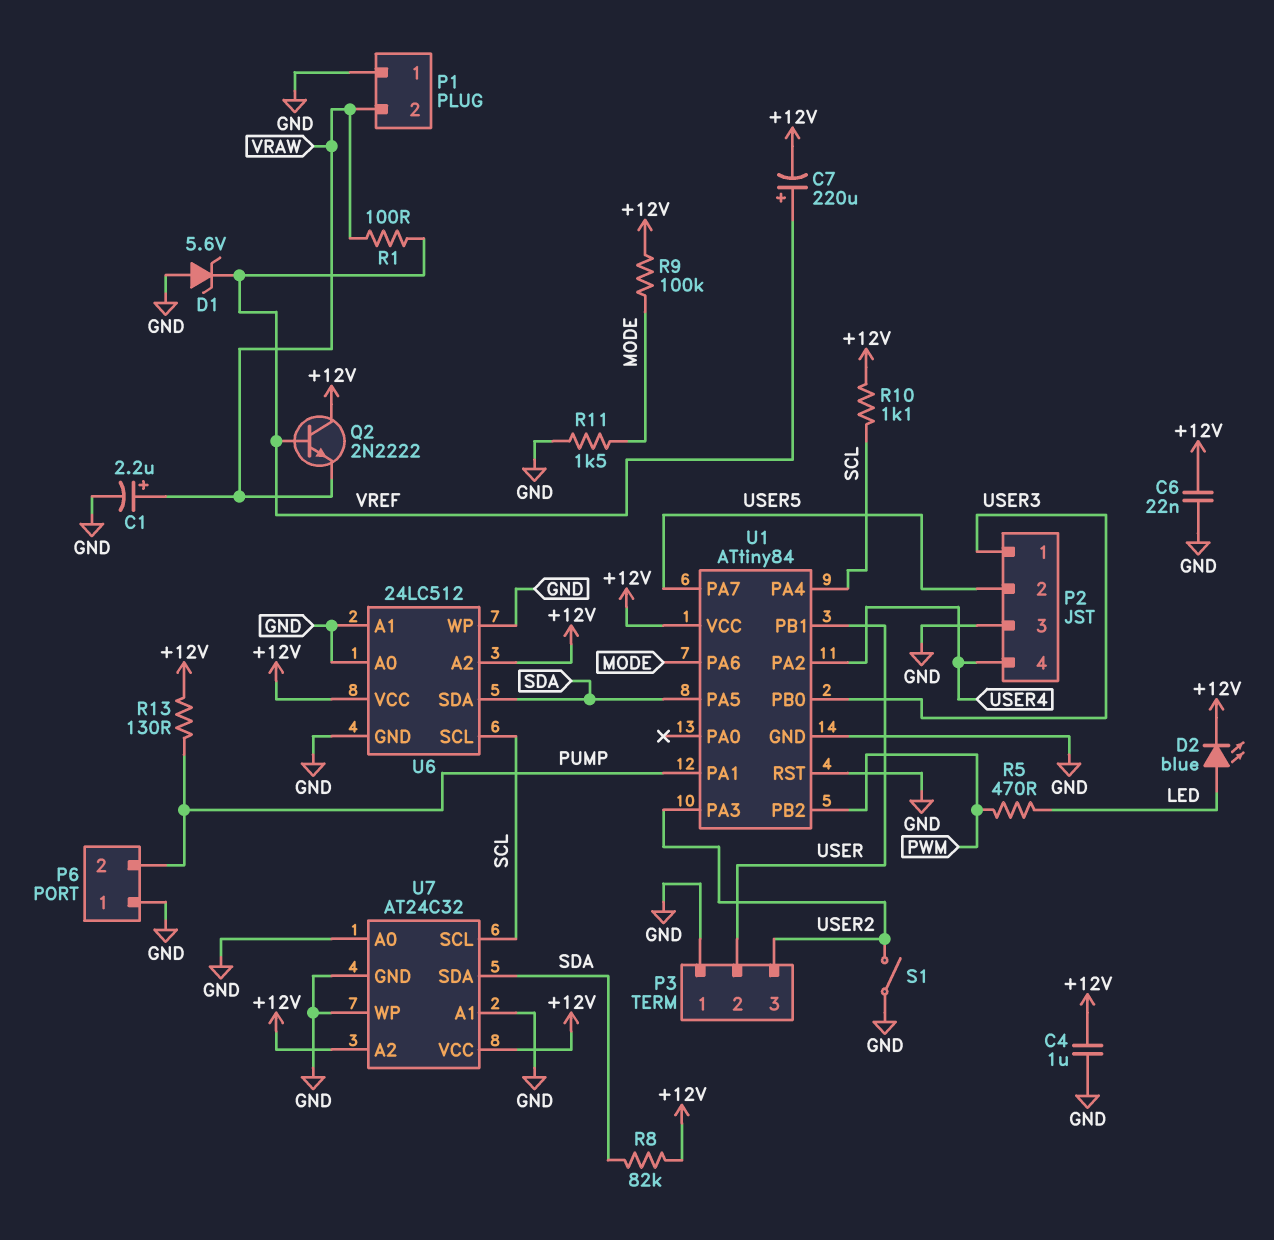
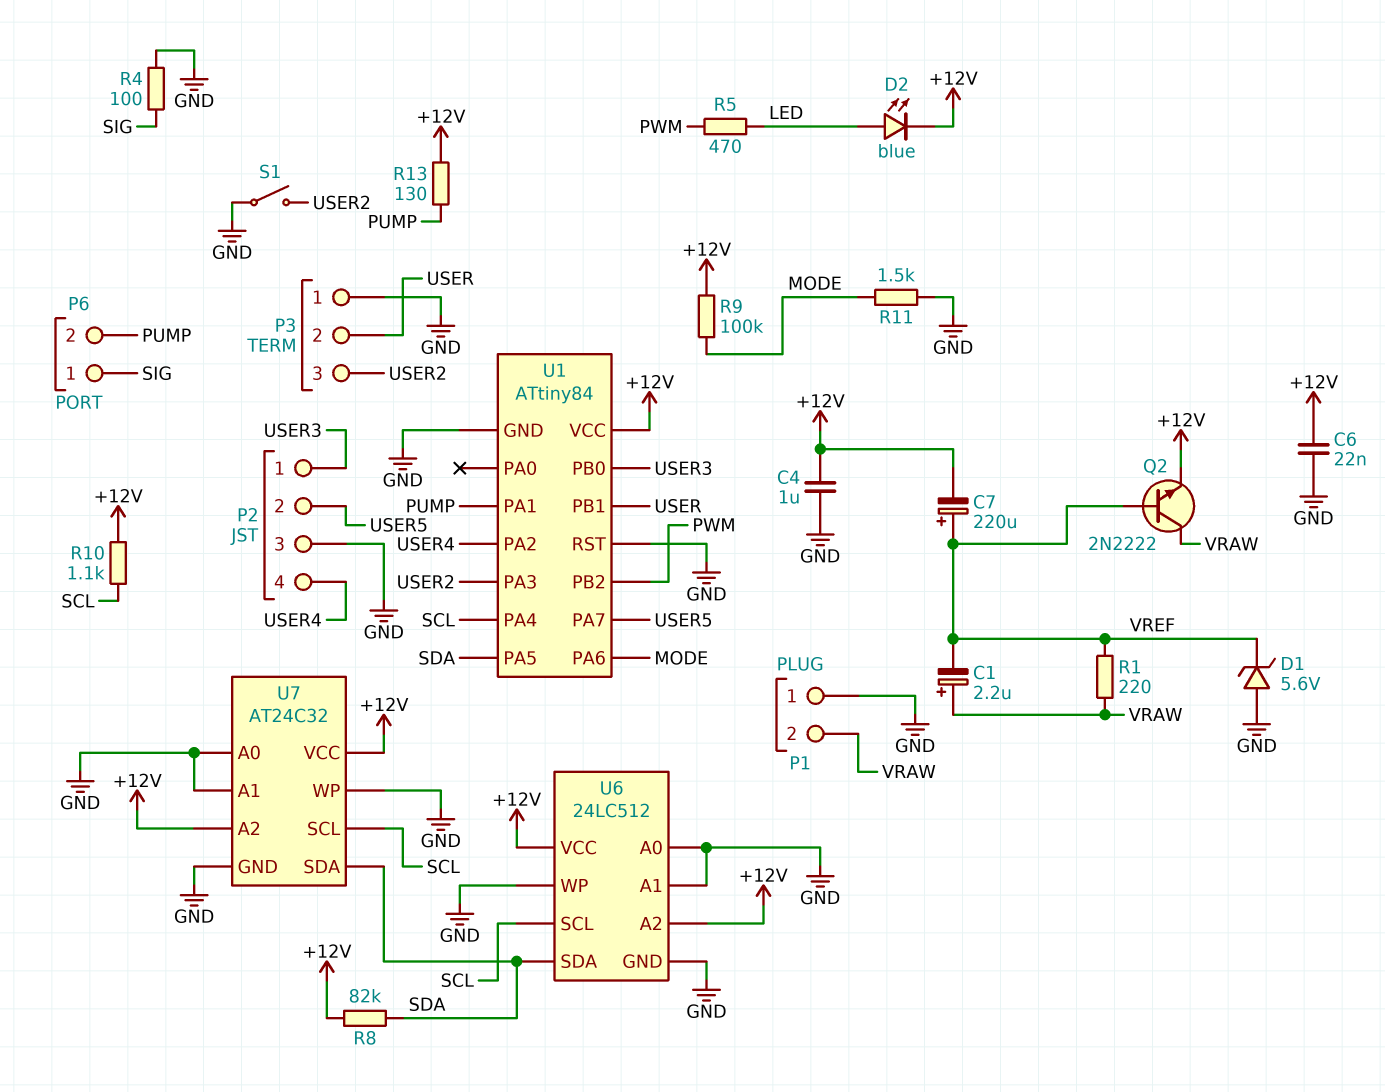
C1: 2.2uF (plus VRAW, minus GND) -> 2.2uF (plus VRAW, minus VREF)
P6 pin 1: GND -> SIG
Q2: NPN 2N2222 (B VREF, C +12V, E VRAW) -> NPN 2N2222 (B VREF, C VRAW, E +12V)
R1: 100 (VRAW, VREF) -> 220 (VRAW, VREF)
R4: none -> 100 (GND, SIG)

